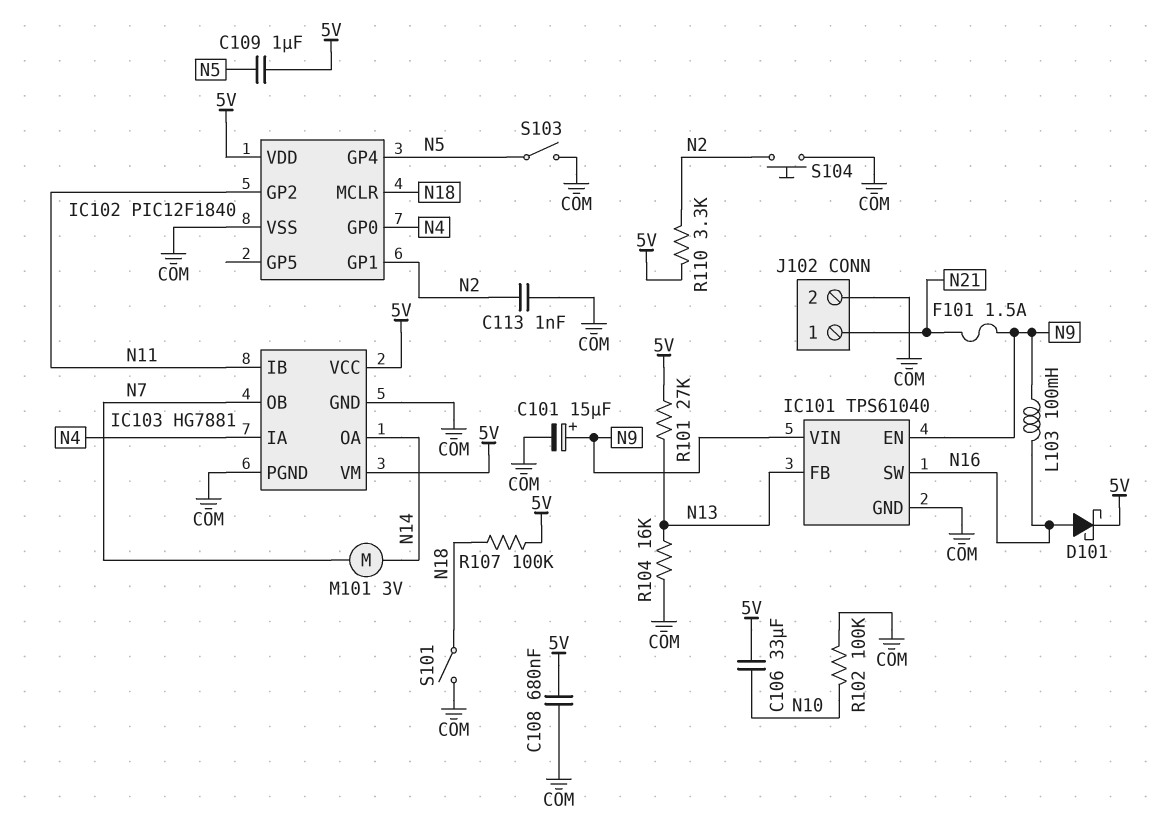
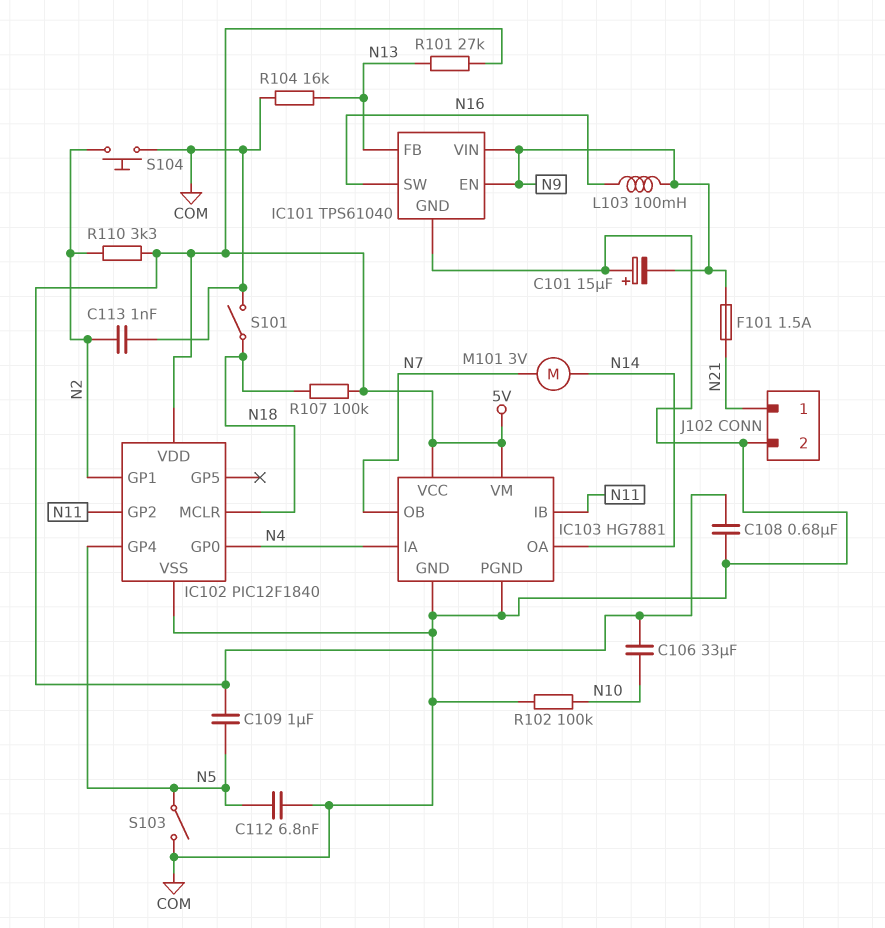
C101: 15uF (plus N9, minus COM) -> 15uF (plus COM, minus N9)
C112: none -> 6.8nF (COM, N5)
D101: schottky (A N16, K 5V) -> none

